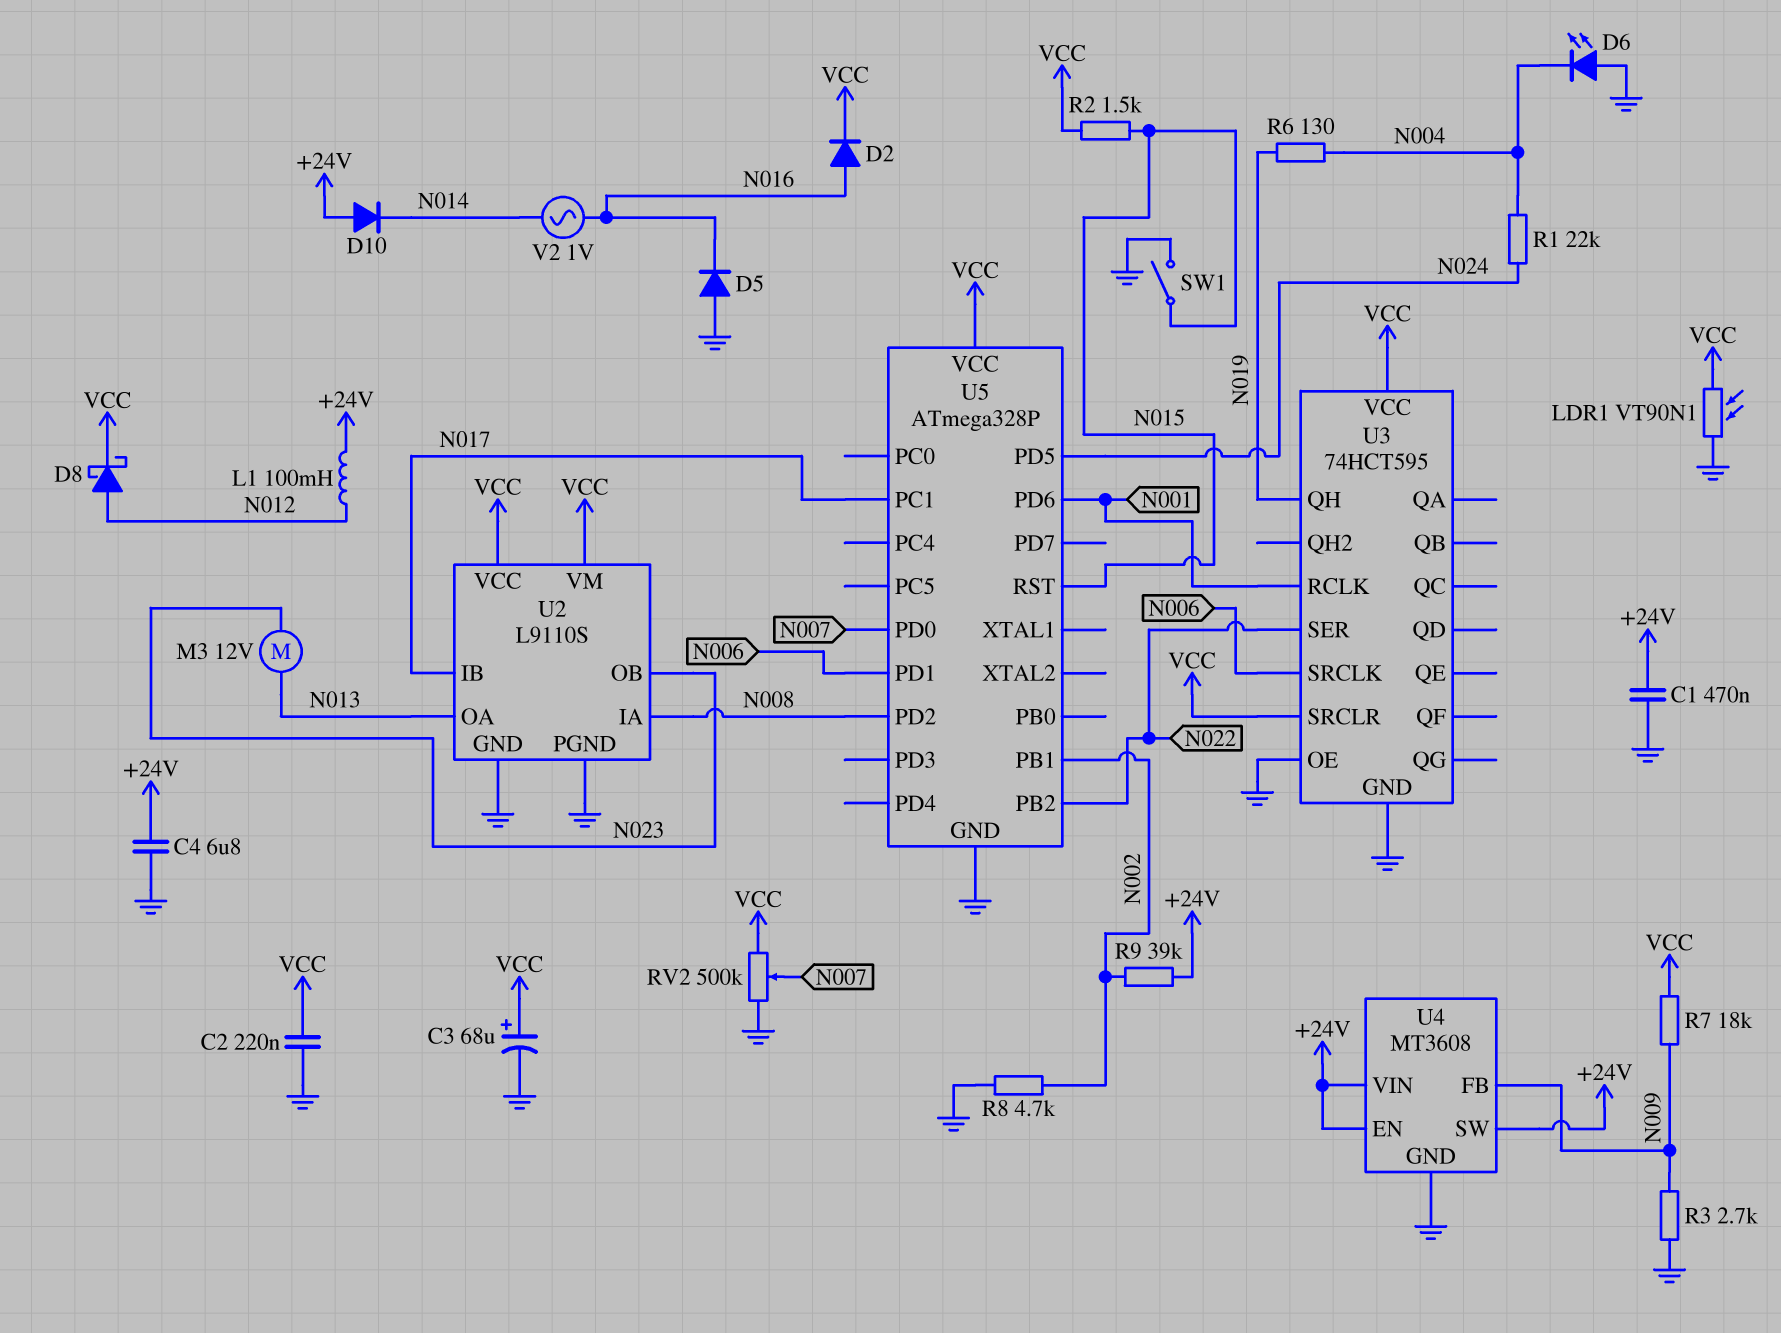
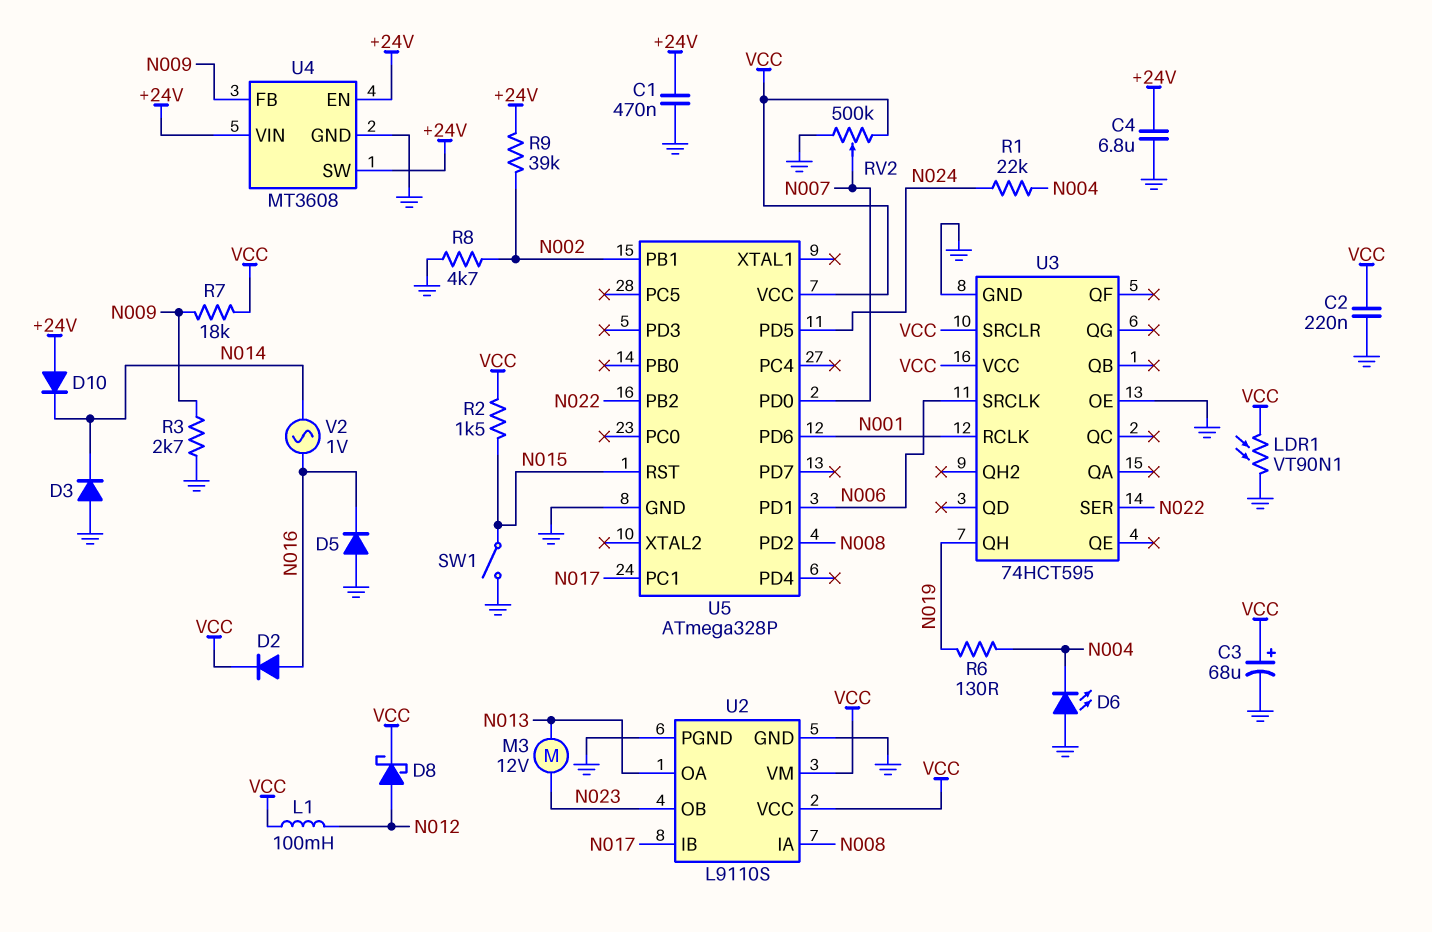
D3: none -> diode (A GND, K N014)
L1: 100mH (+24V, N012) -> 100mH (N012, VCC)

